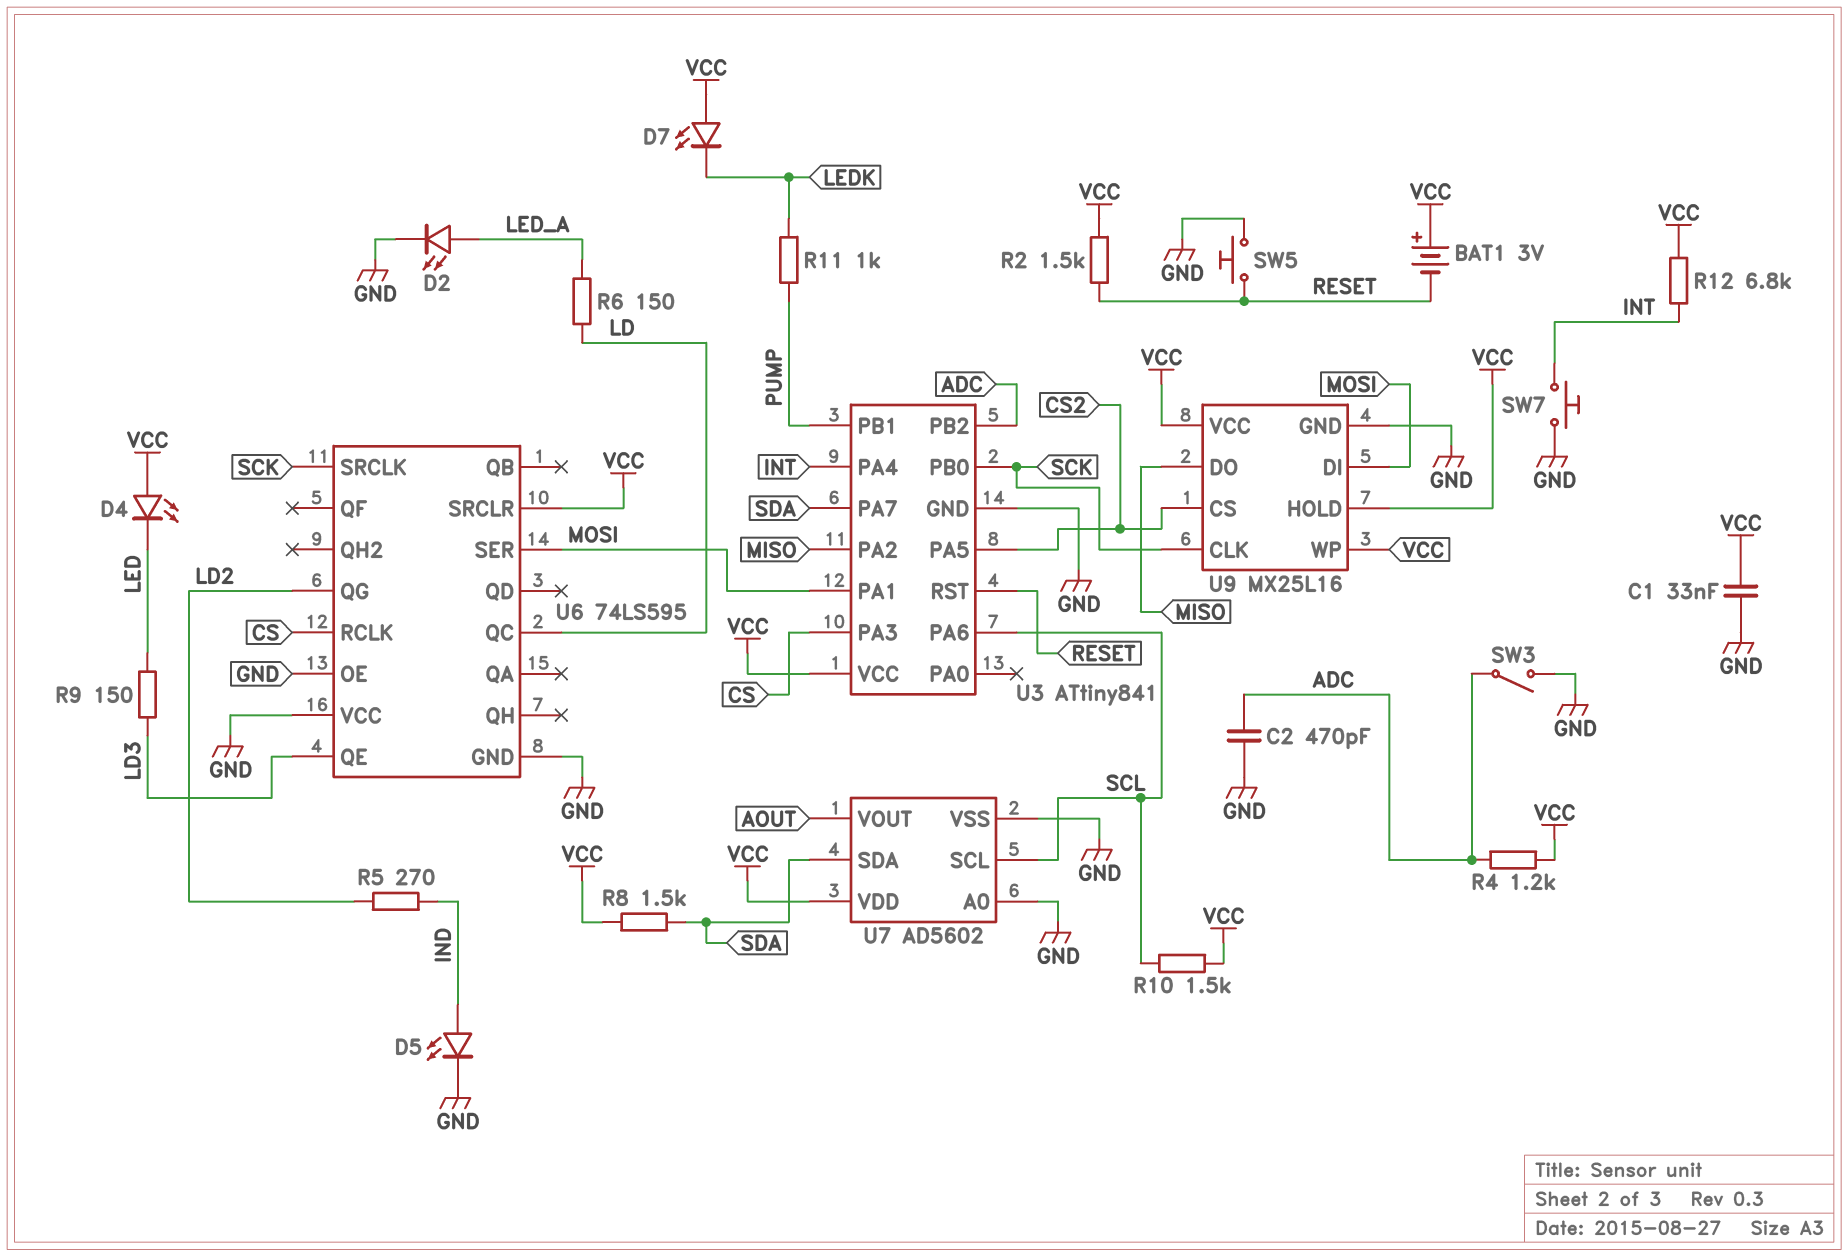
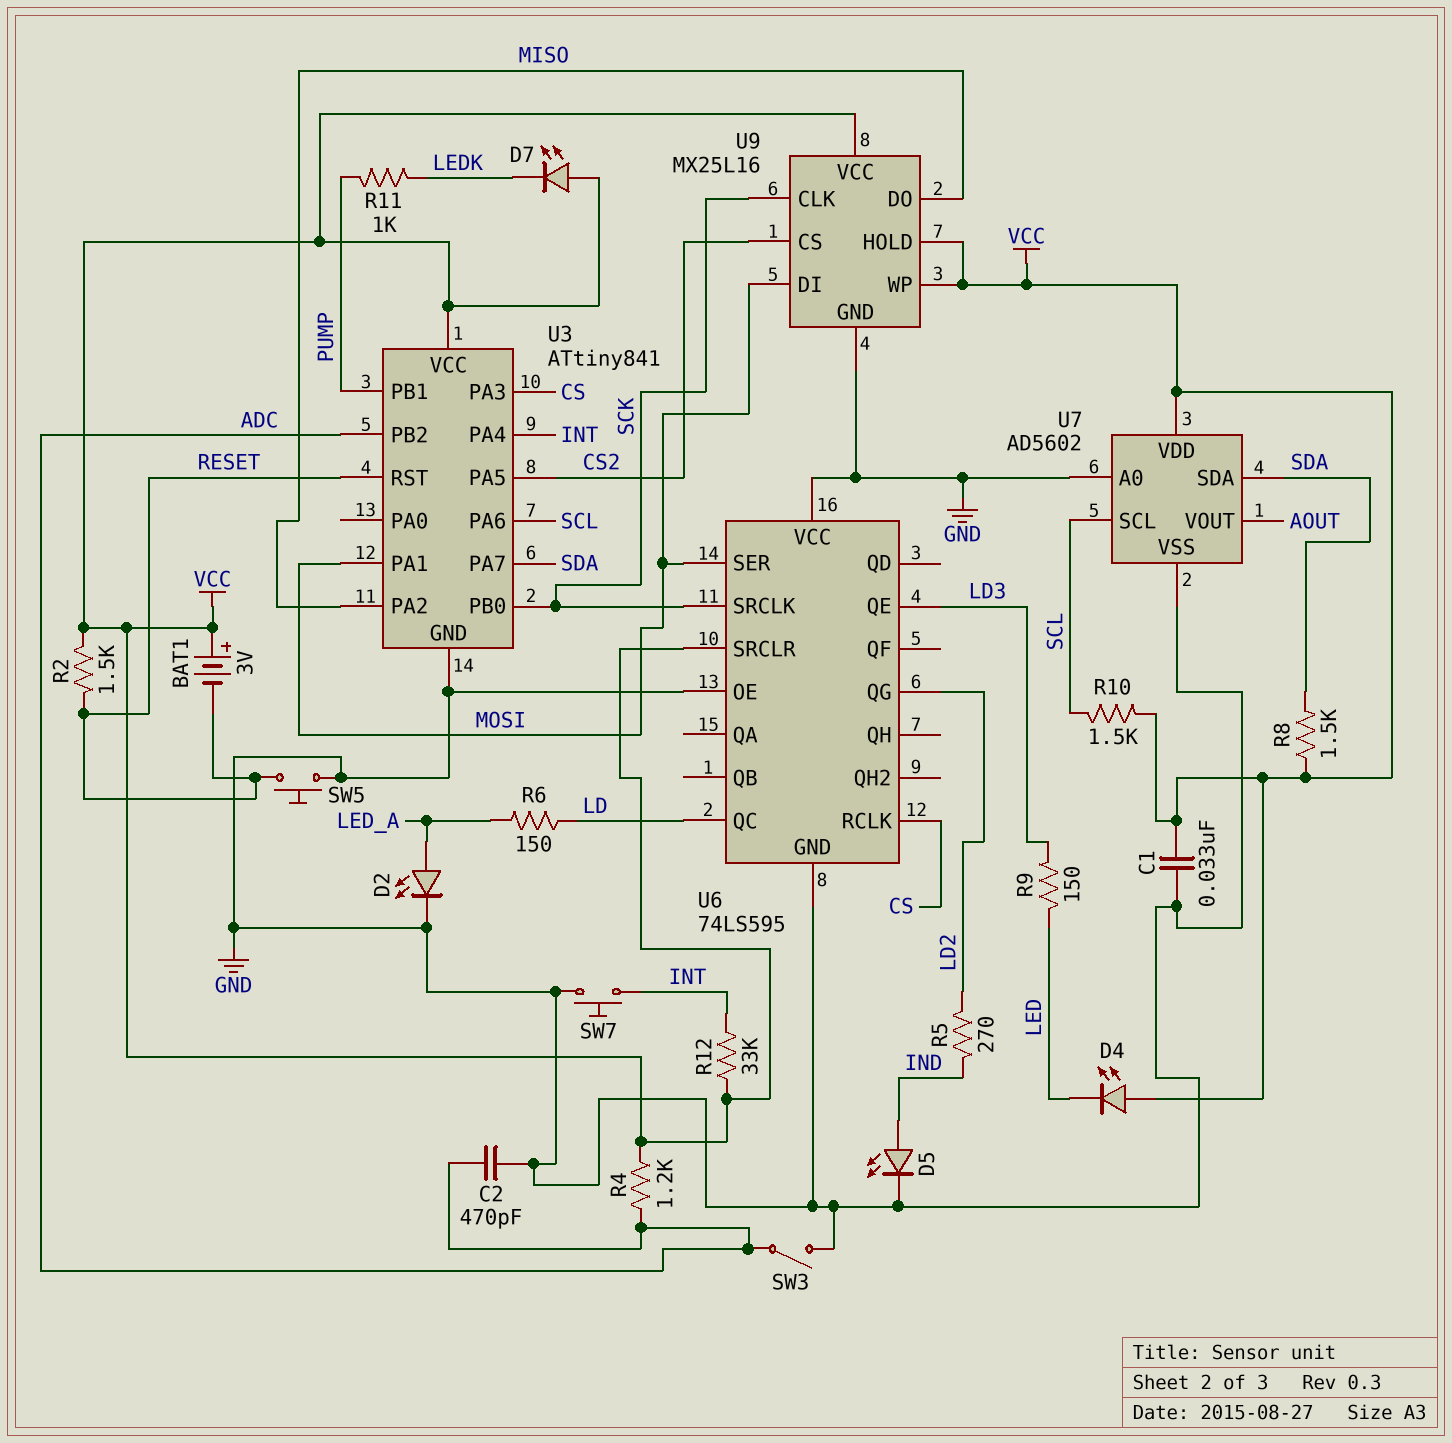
R12: 6.8k (INT, VCC) -> 33k (INT, VCC)

